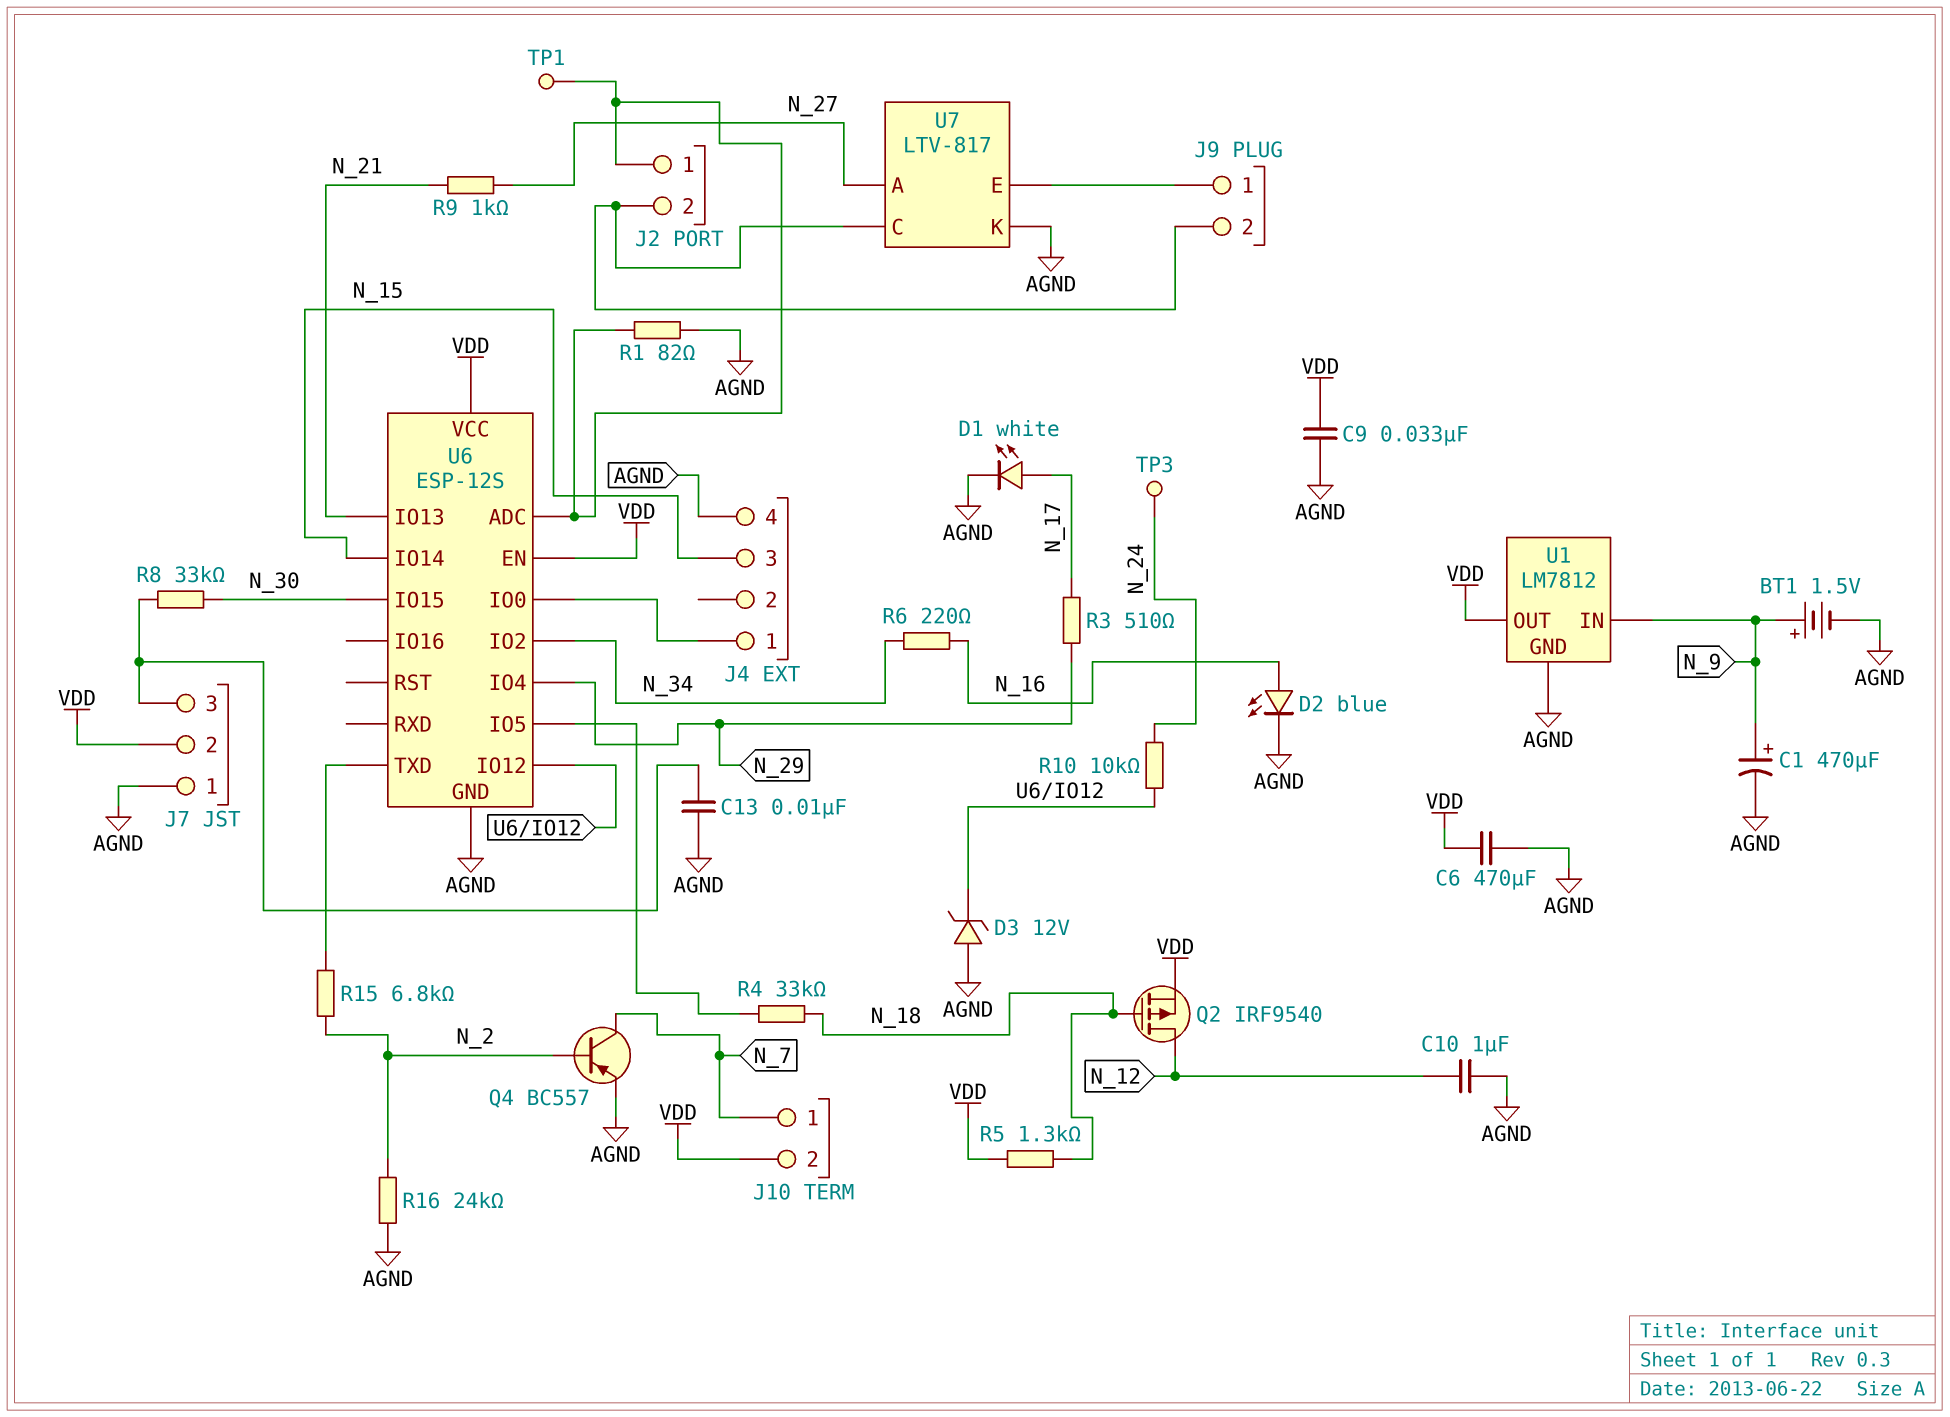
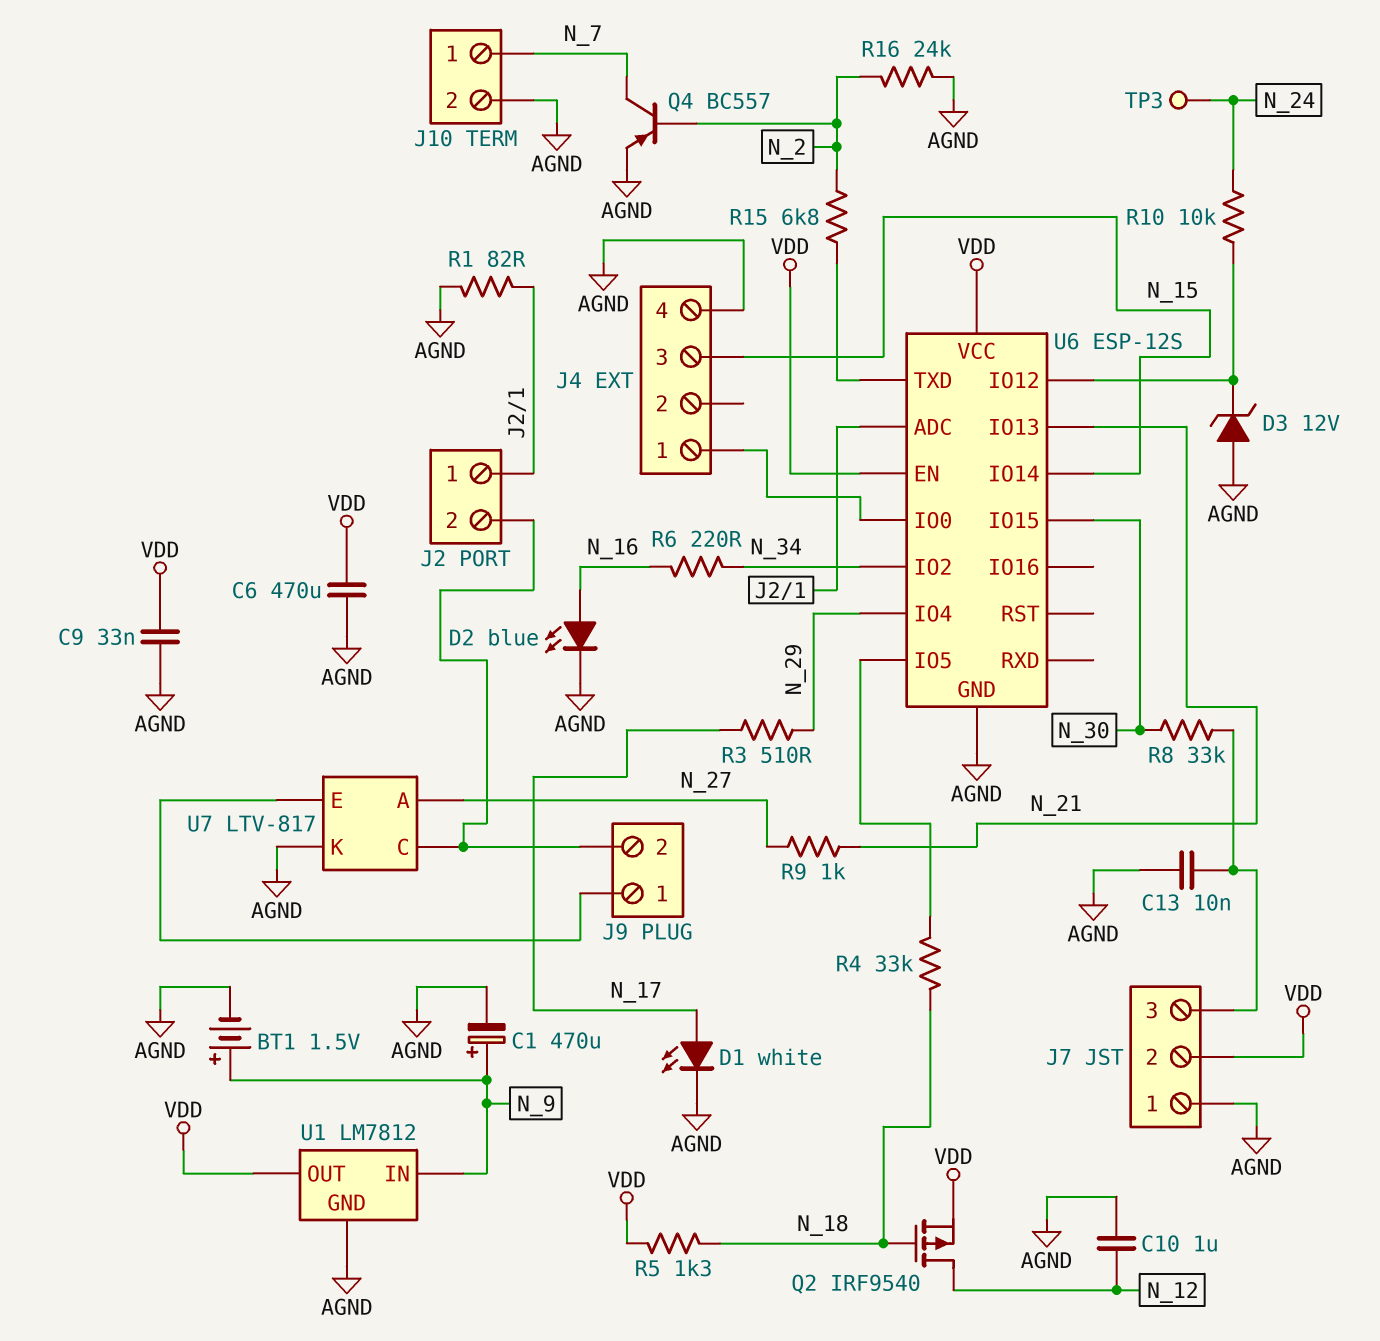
J10 pin 2: VDD -> AGND
TP1: test point (J2/1) -> none

